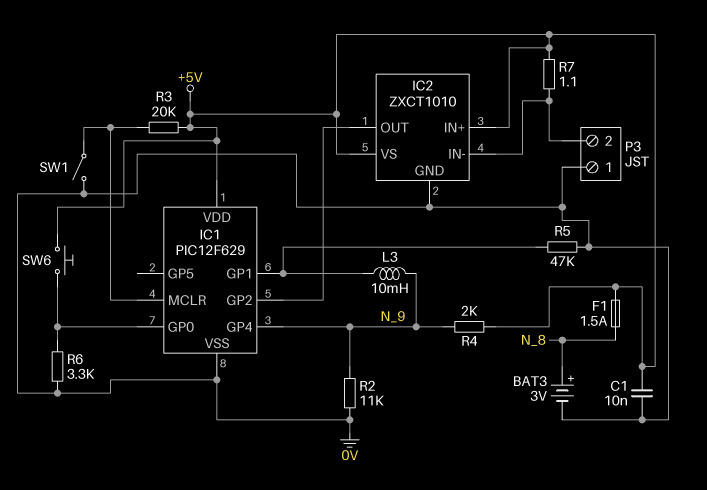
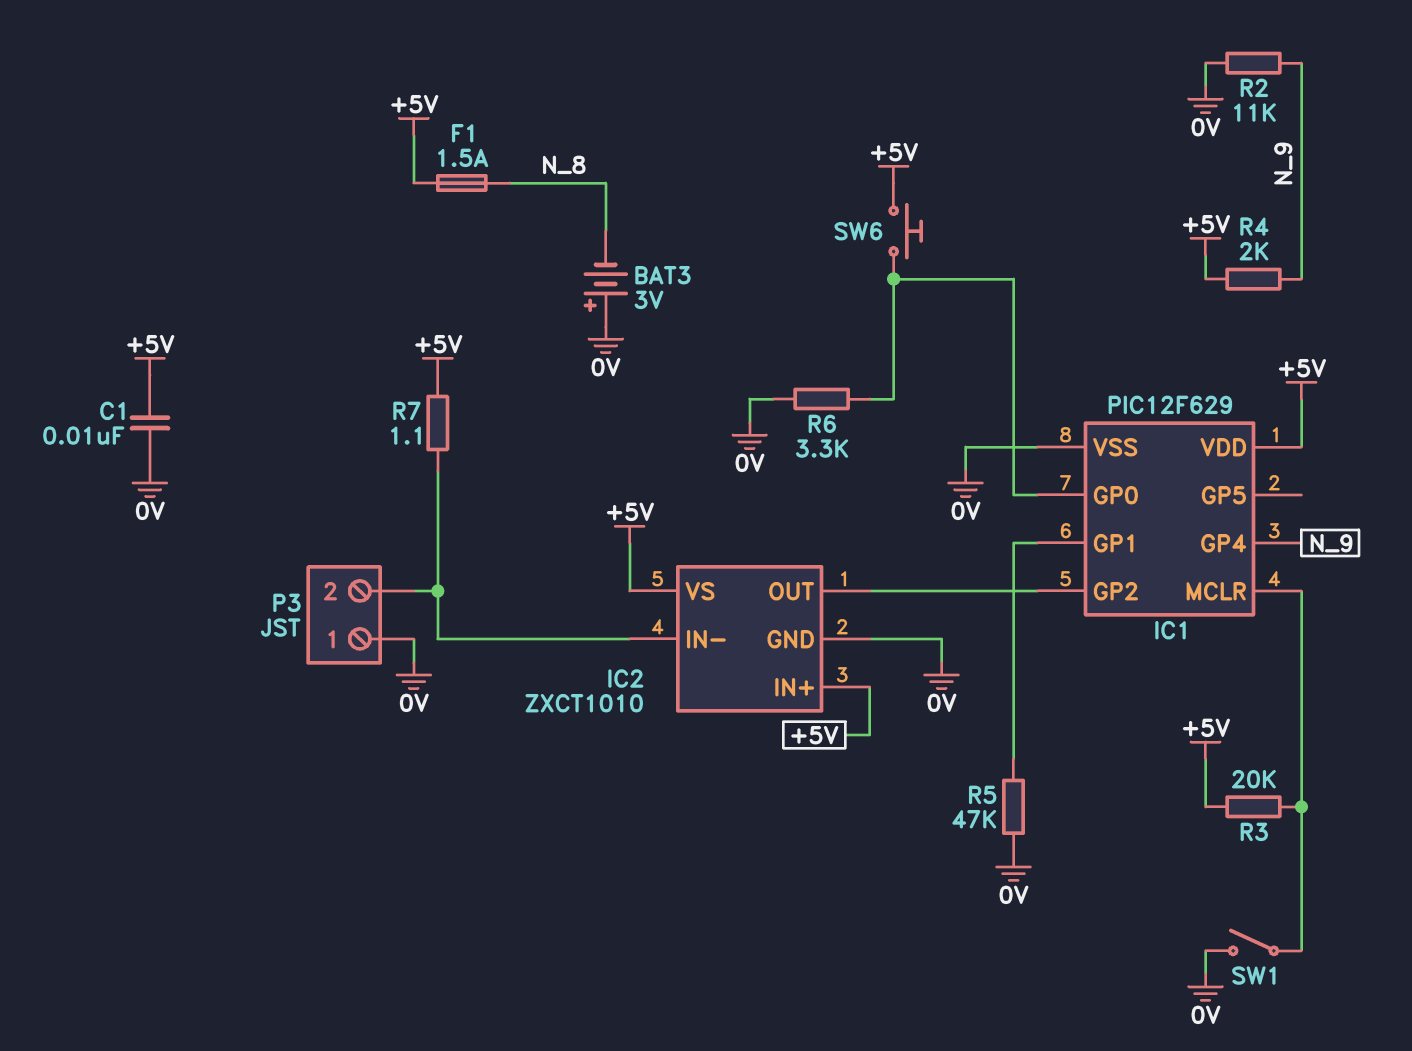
BAT3: 3V (plus N_8, minus 0V) -> 3V (plus 0V, minus N_8)
L3: 10mH (IC1/GP1, N_9) -> none

